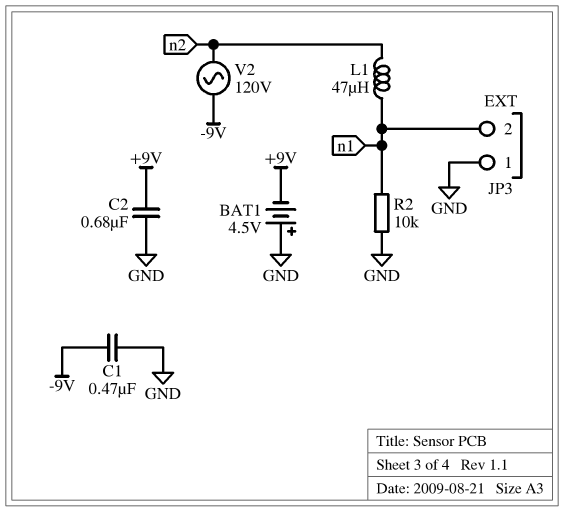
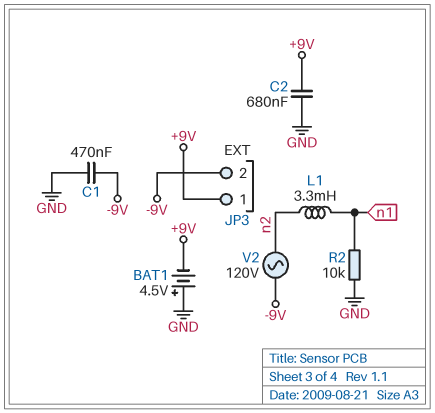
JP3 pin 1: GND -> +9V
JP3 pin 2: n1 -> -9V
L1: 47uH (n1, n2) -> 3.3mH (n1, n2)

